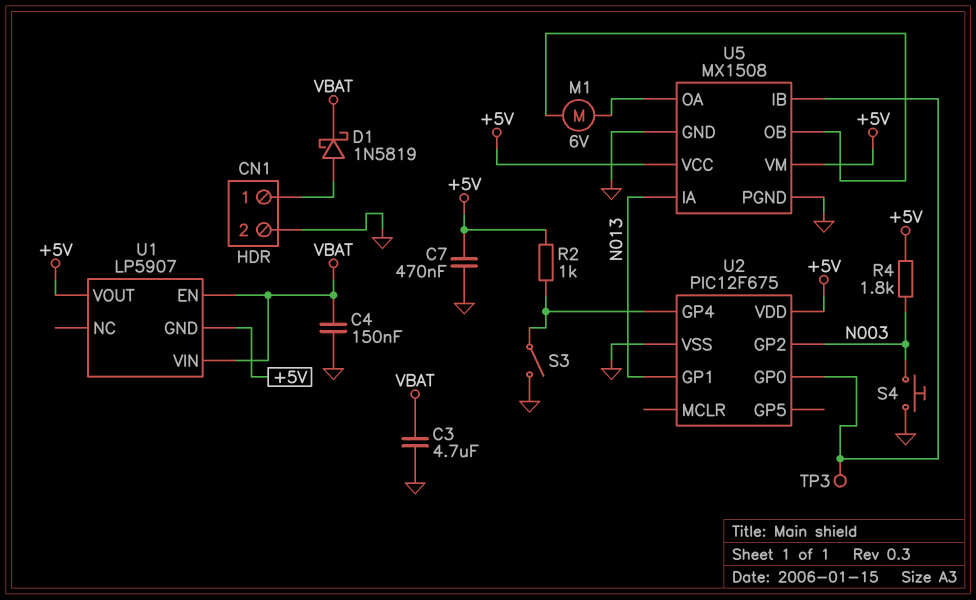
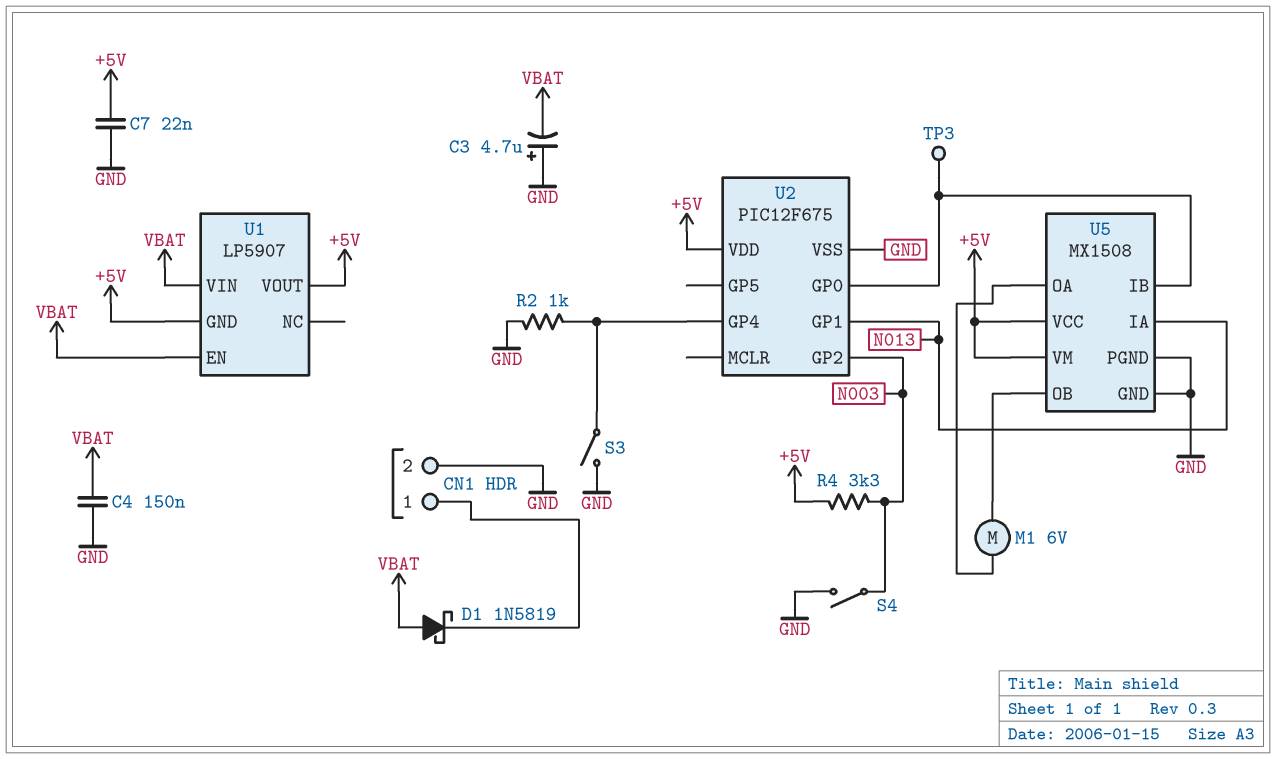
C3: 4.7uF (GND, VBAT) -> 4.7uF (plus GND, minus VBAT)
C7: 470nF (+5V, GND) -> 22nF (+5V, GND)
D1: schottky 1N5819 (A CN1/1, K VBAT) -> schottky 1N5819 (A VBAT, K CN1/1)
R2: 1k (+5V, U2/GP4) -> 1k (GND, U2/GP4)
R4: 1.8k (+5V, N003) -> 3.3k (+5V, N003)
S4: button (GND, N003) -> switch (GND, N003)

